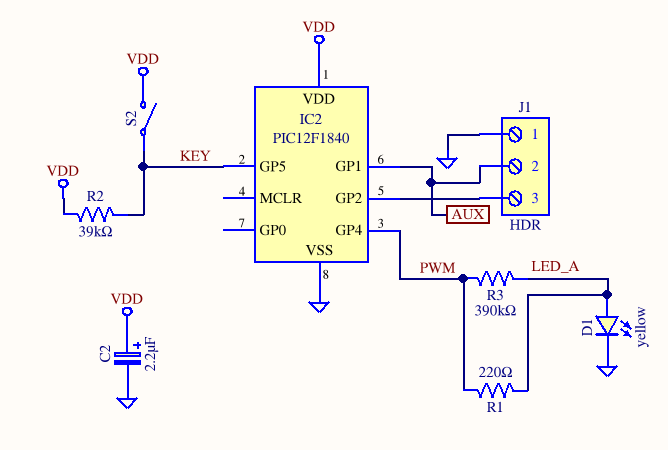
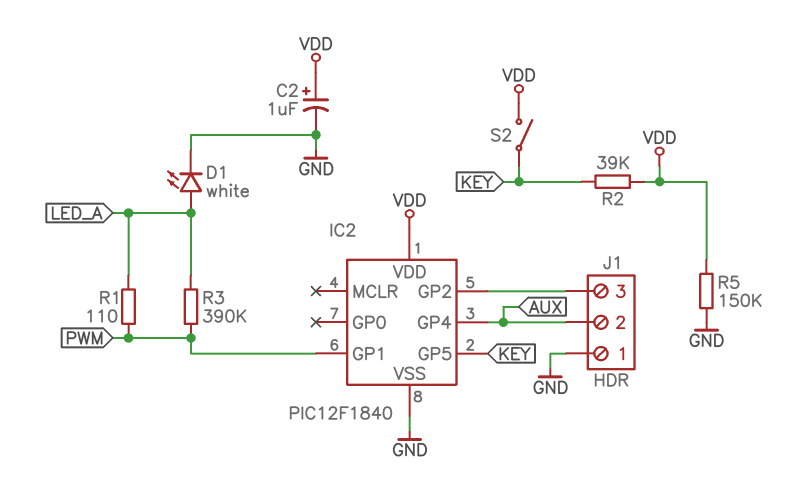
C2: 2.2uF (plus VDD, minus GND) -> 1uF (plus VDD, minus GND)
D1: LED yellow (A LED_A, K GND) -> LED white (A LED_A, K GND)
IC2 pin GP1: AUX -> PWM
IC2 pin GP4: PWM -> AUX
R1: 220 (LED_A, PWM) -> 110 (LED_A, PWM)
R5: none -> 150k (GND, VDD)

